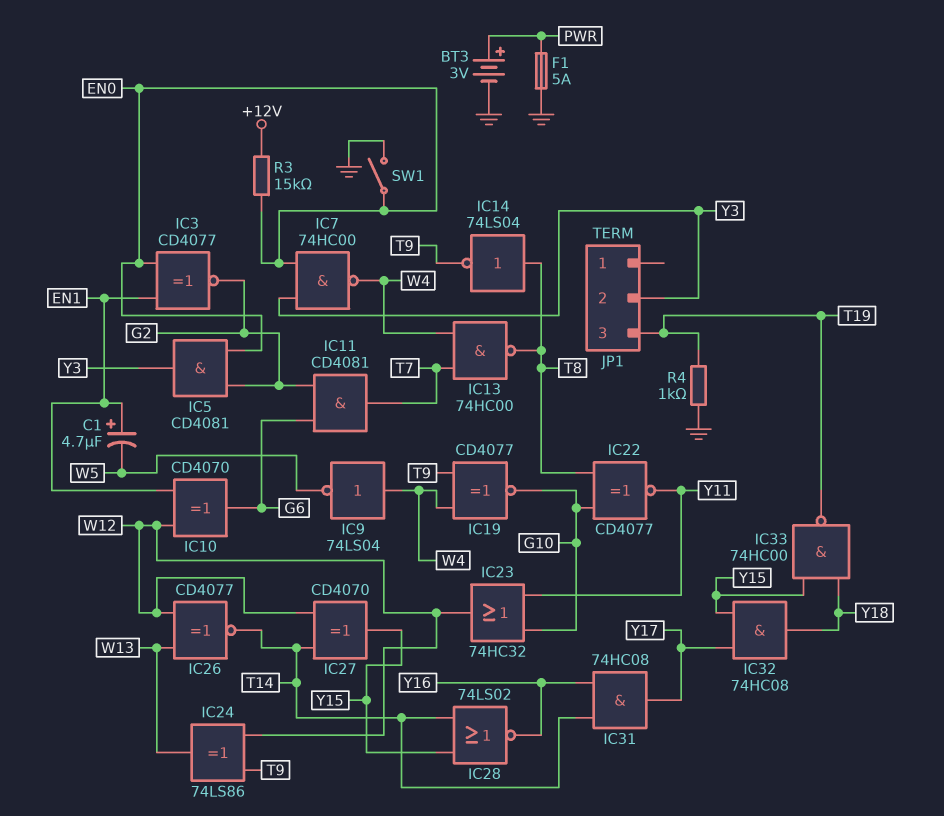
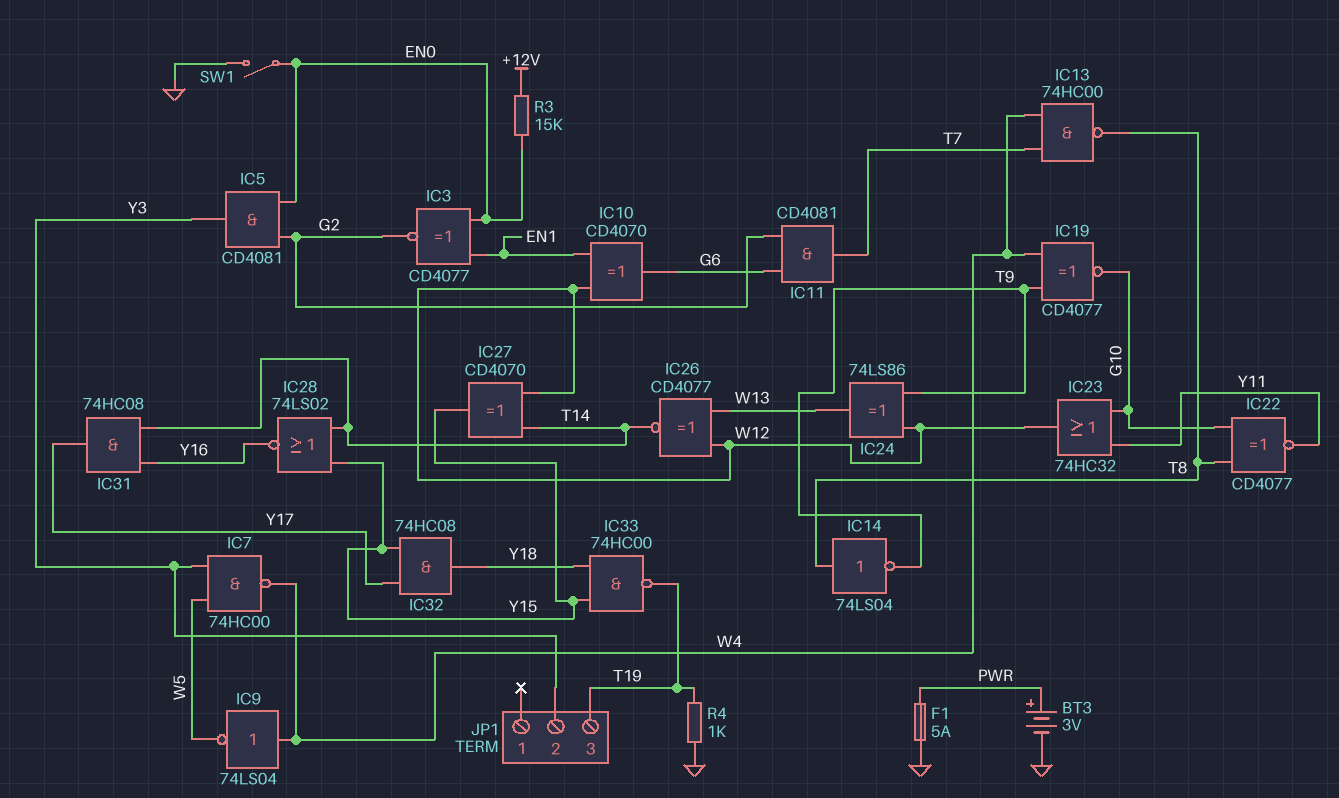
C1: 4.7uF (plus EN1, minus W5) -> none
IC7: NAND 74HC00 (in EN0, in Y3, out W4) -> NAND 74HC00 (in W5, in Y3, out W4)

